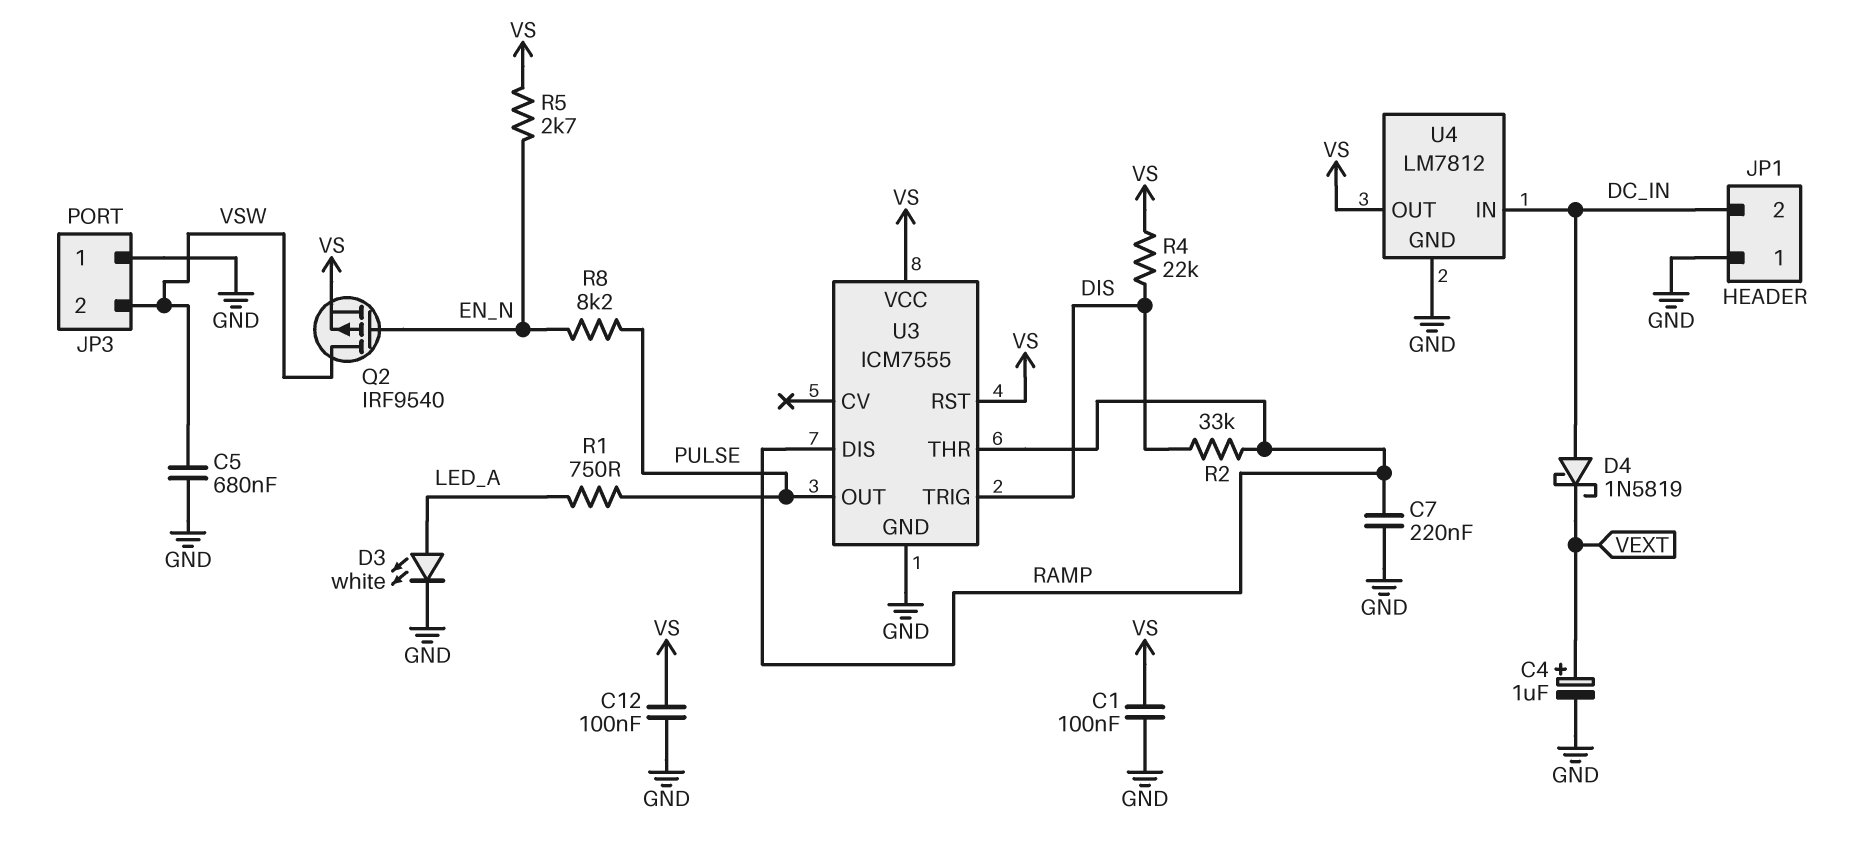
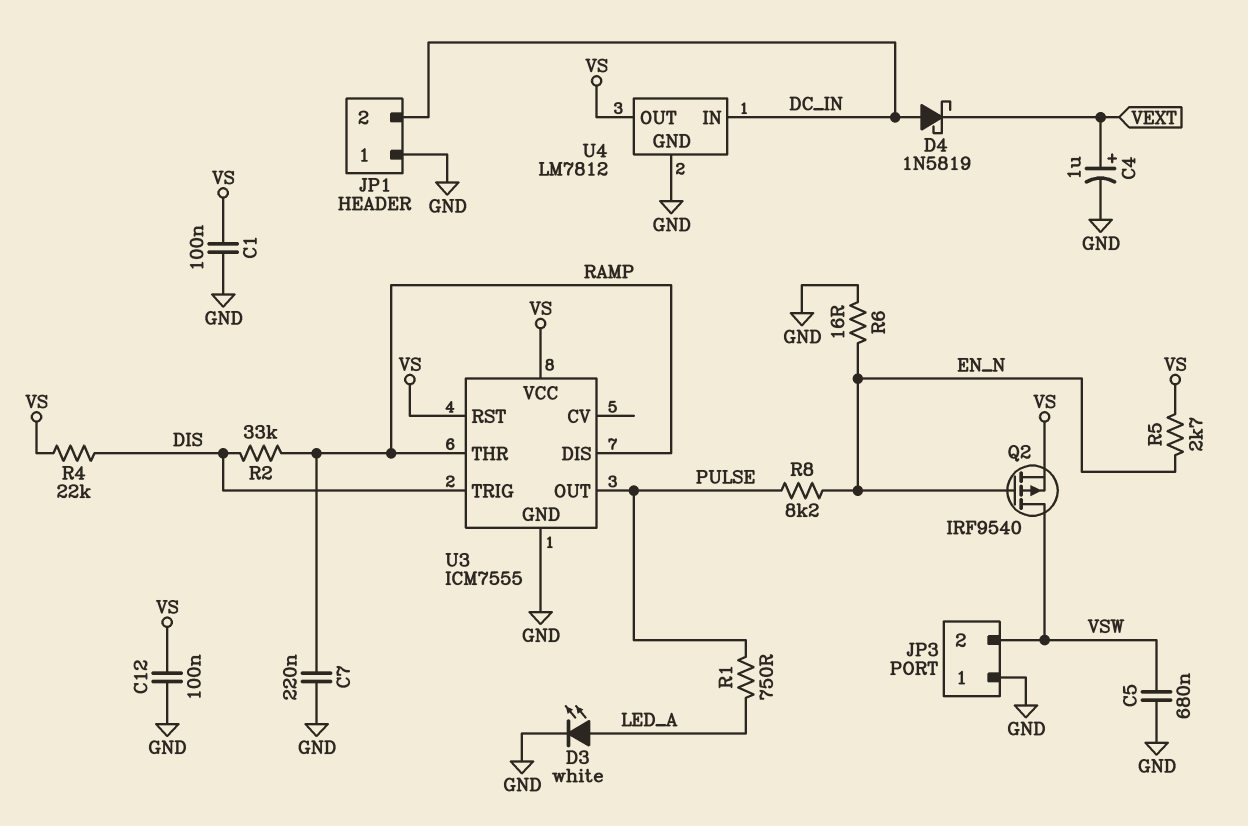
R6: none -> 16 (EN_N, GND)

